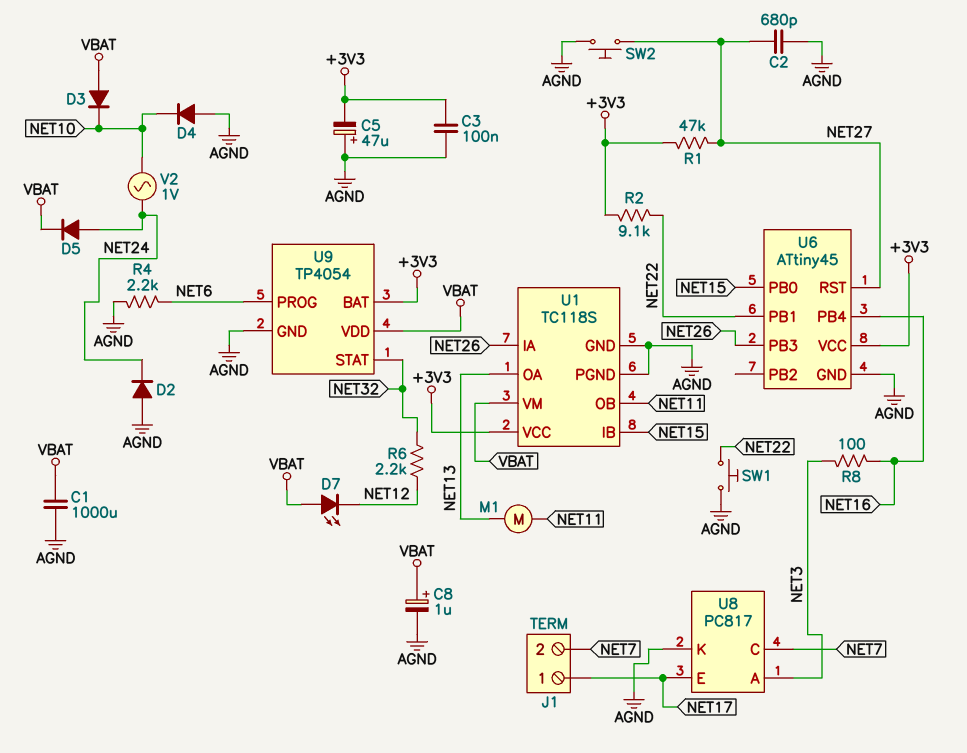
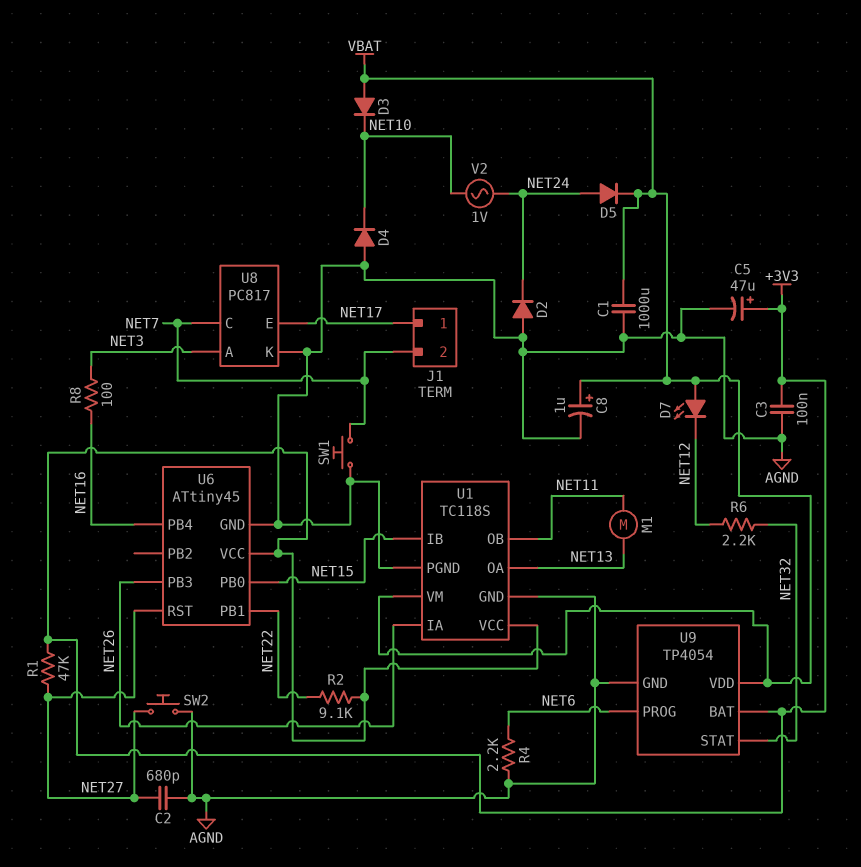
C5: 47uF (plus AGND, minus +3V3) -> 47uF (plus +3V3, minus AGND)
SW1: button (AGND, NET22) -> button (AGND, NET7)

